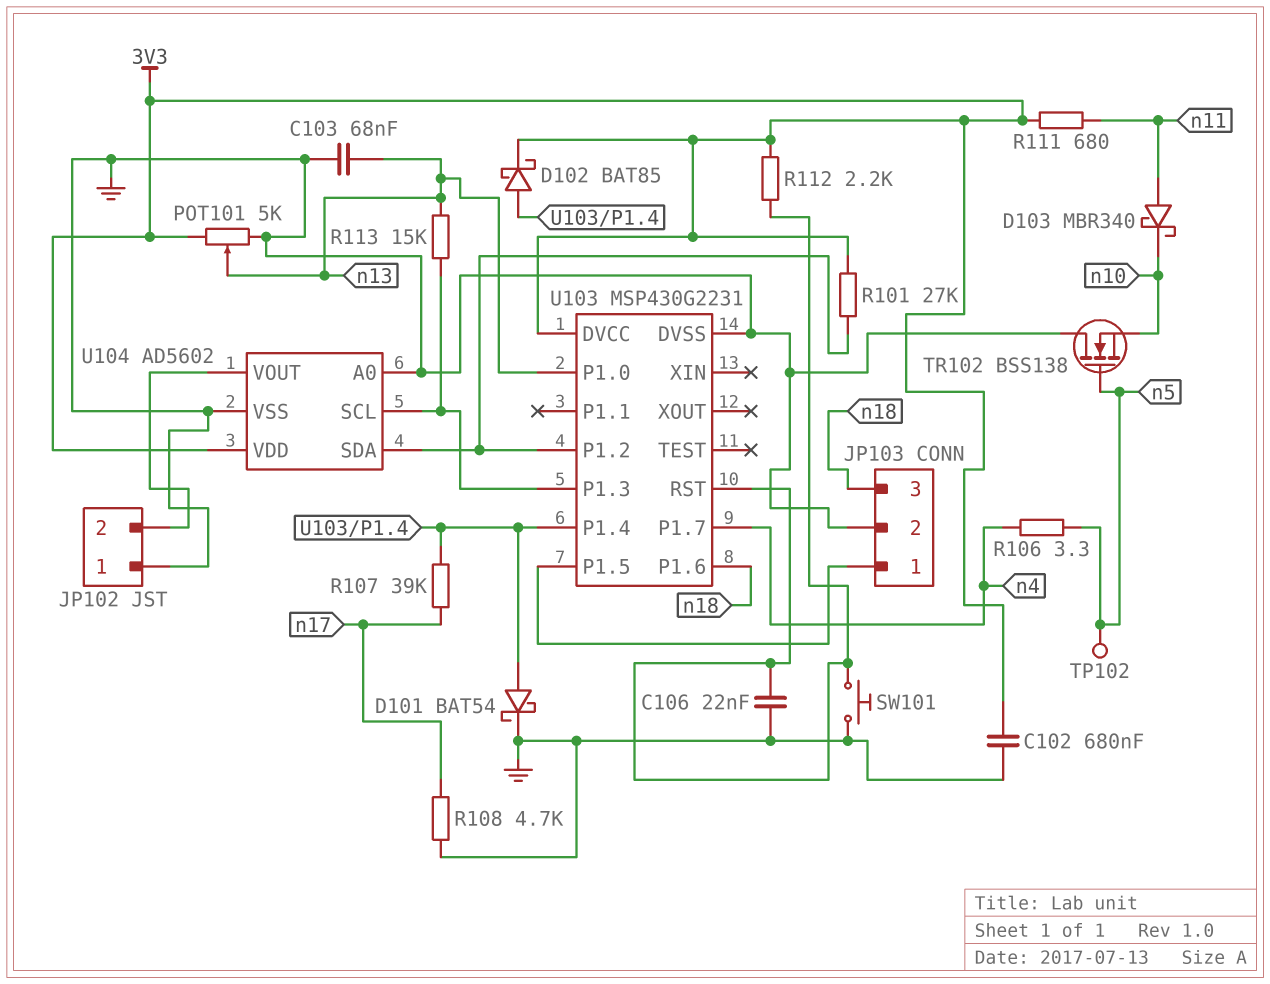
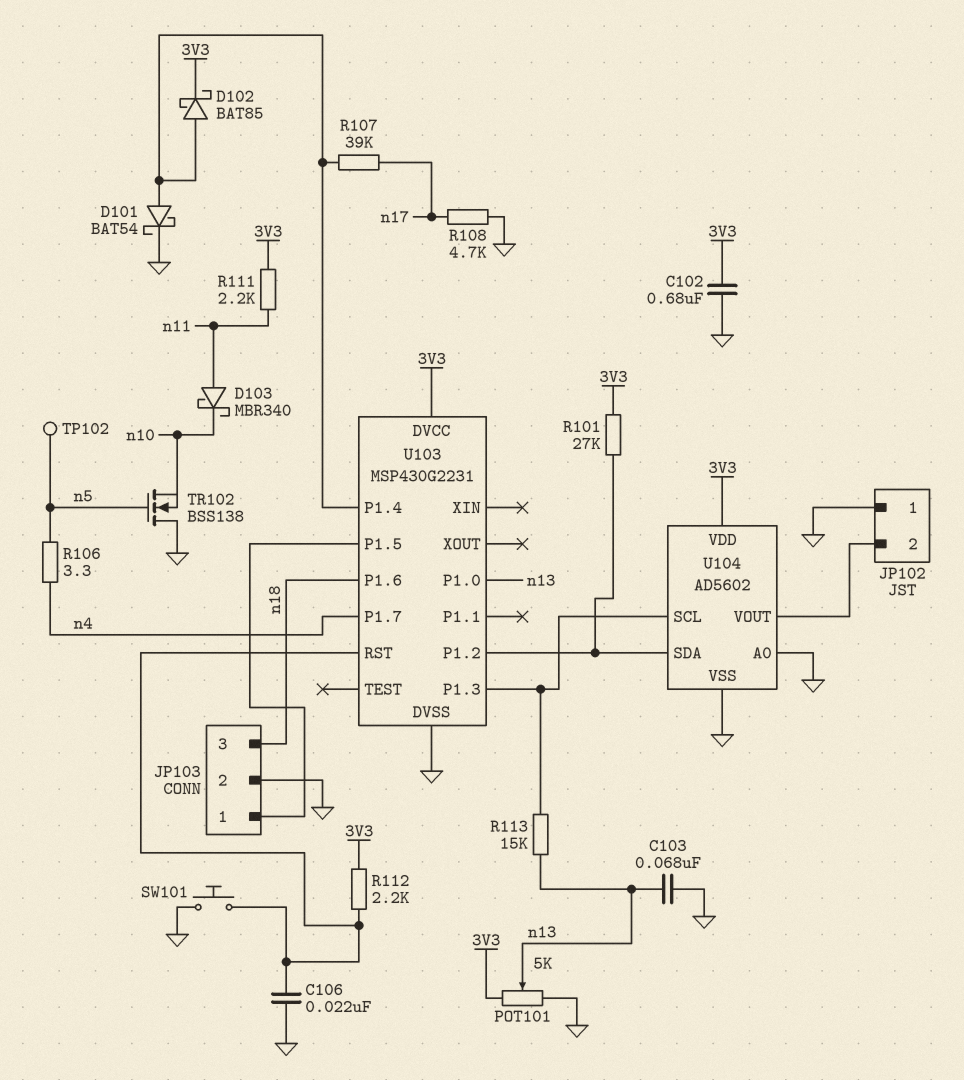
R111: 680 (3V3, n11) -> 2.2k (3V3, n11)

